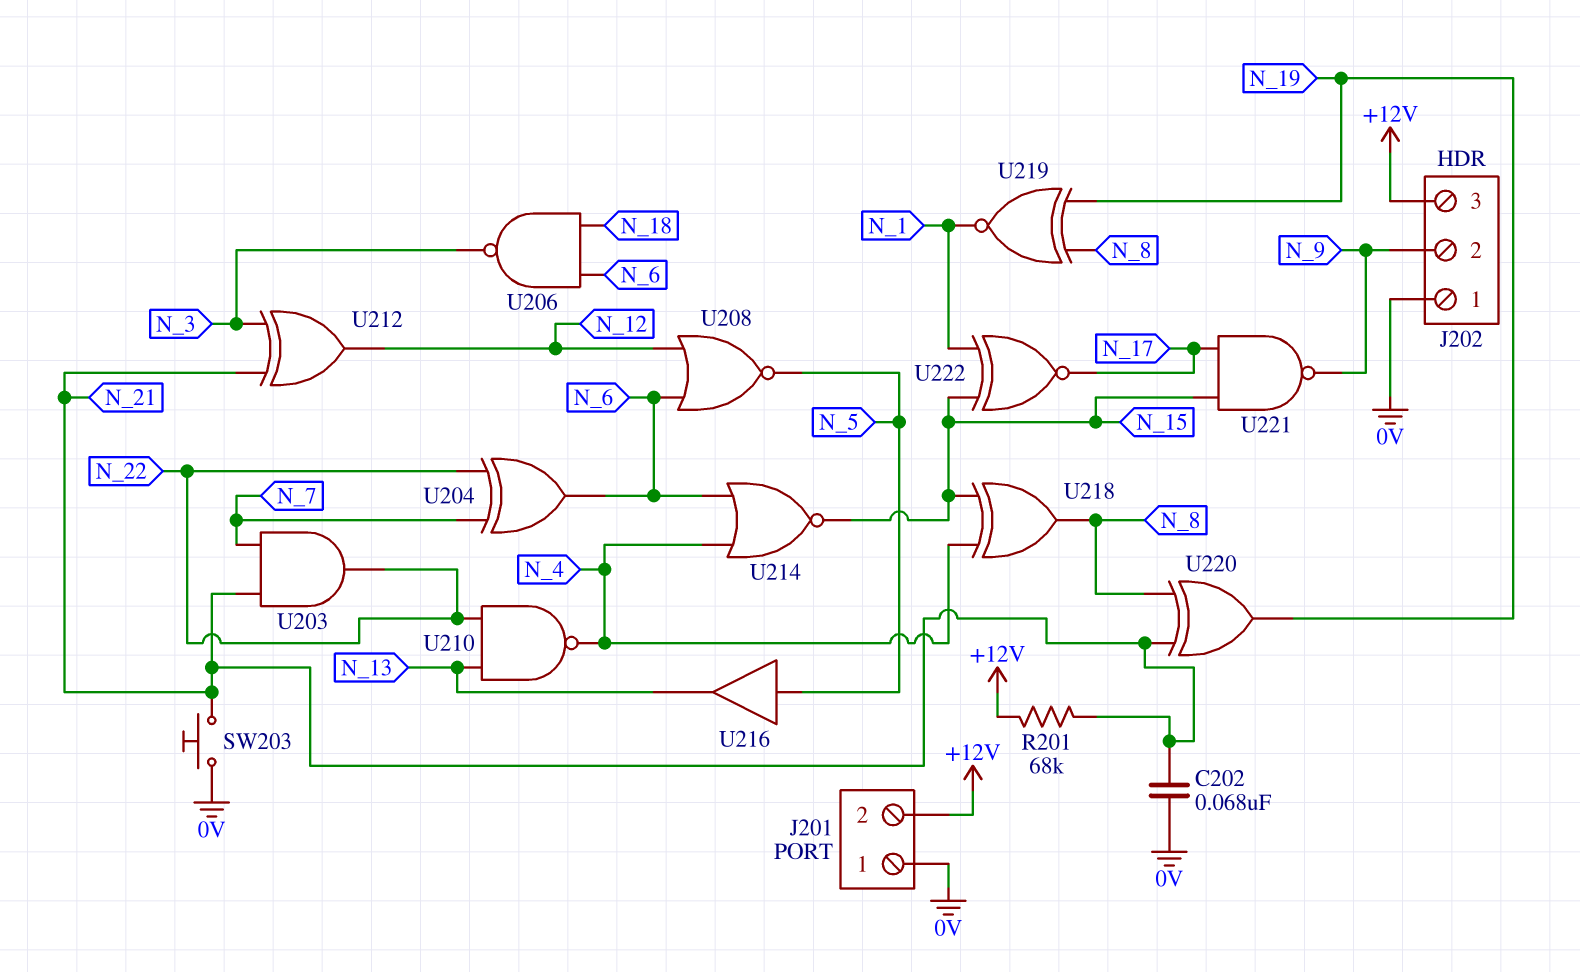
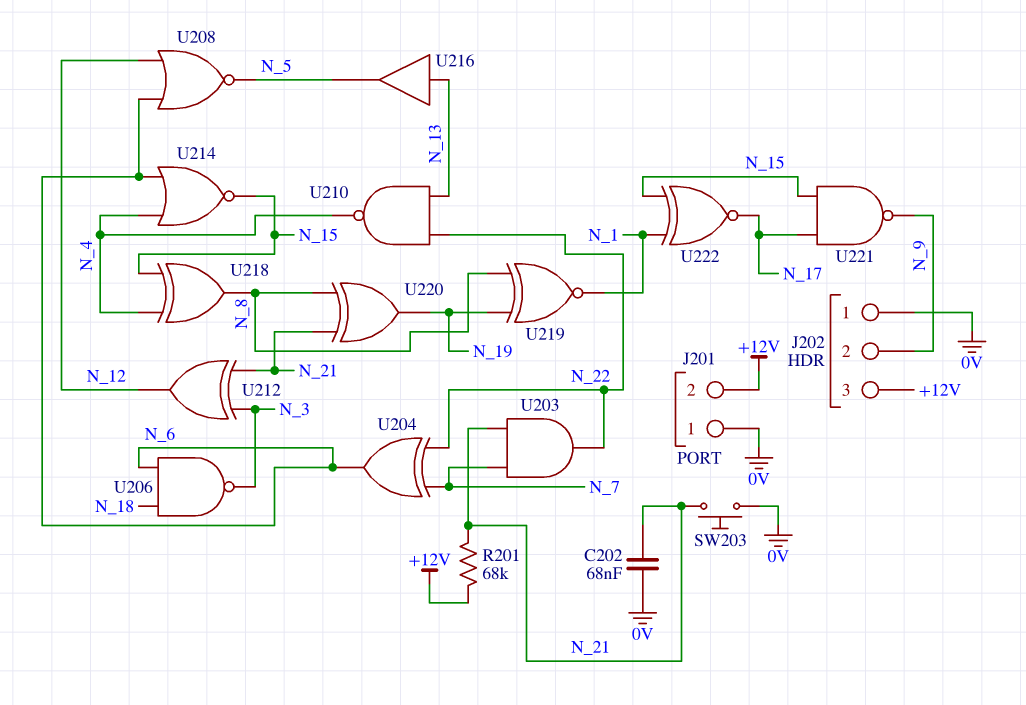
U216: buffer (in N_5, out N_13) -> buffer (in N_13, out N_5)

